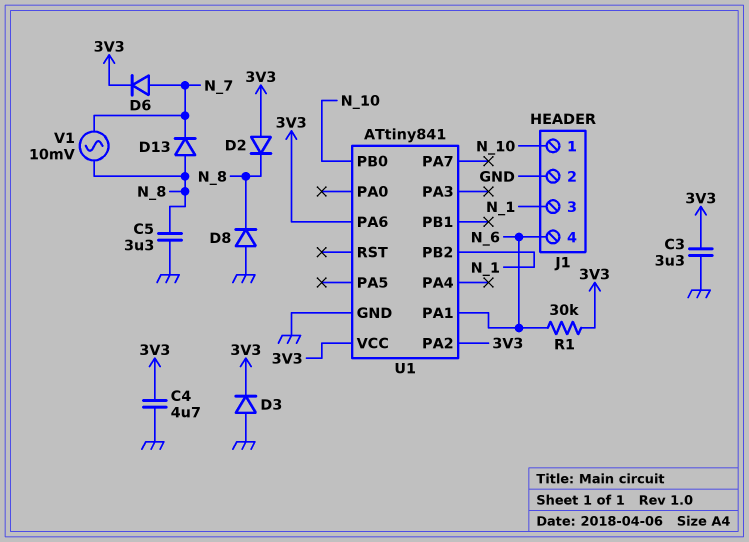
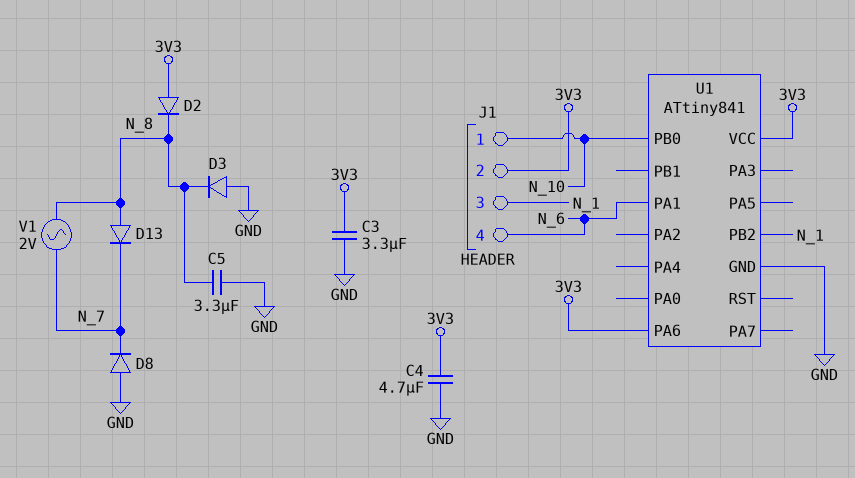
D3: diode (A GND, K 3V3) -> diode (A GND, K N_8)
D6: diode (A N_7, K 3V3) -> none
D8: diode (A GND, K N_8) -> diode (A GND, K N_7)
J1 pin 2: GND -> 3V3
R1: 30k (3V3, N_6) -> none
U1 pin PA2: 3V3 -> none
V1: AC 10mV (N_7, N_8) -> AC 2V (N_7, N_8)

